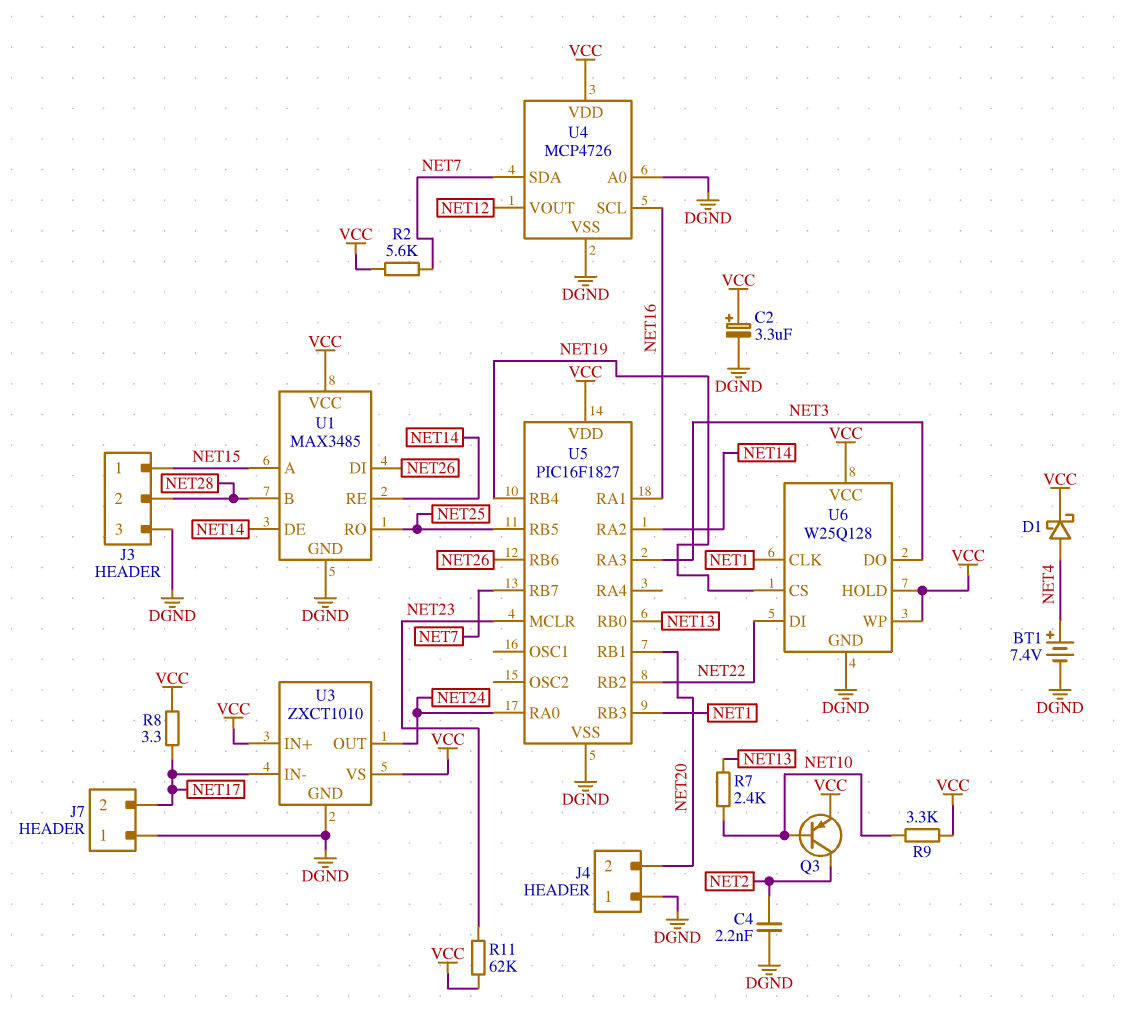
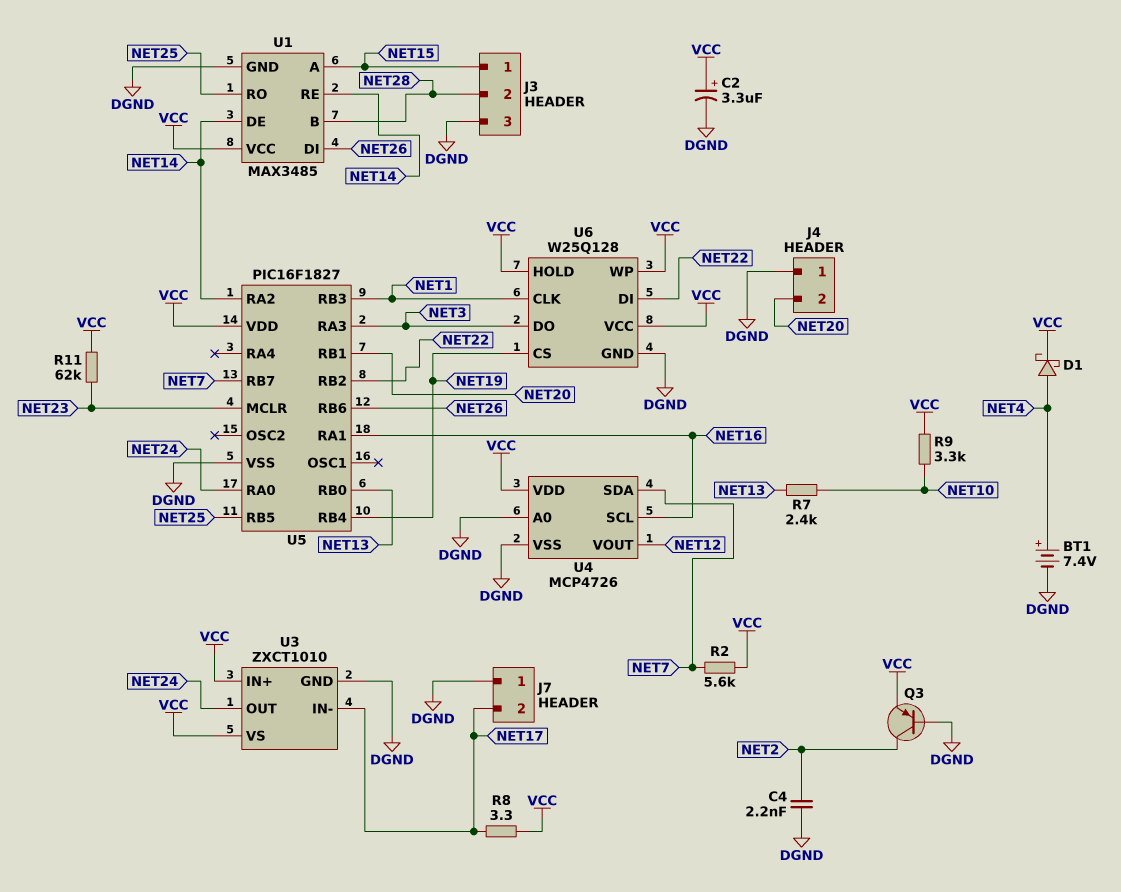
Q3: PNP (B NET10, C NET2, E VCC) -> PNP (B DGND, C NET2, E VCC)

